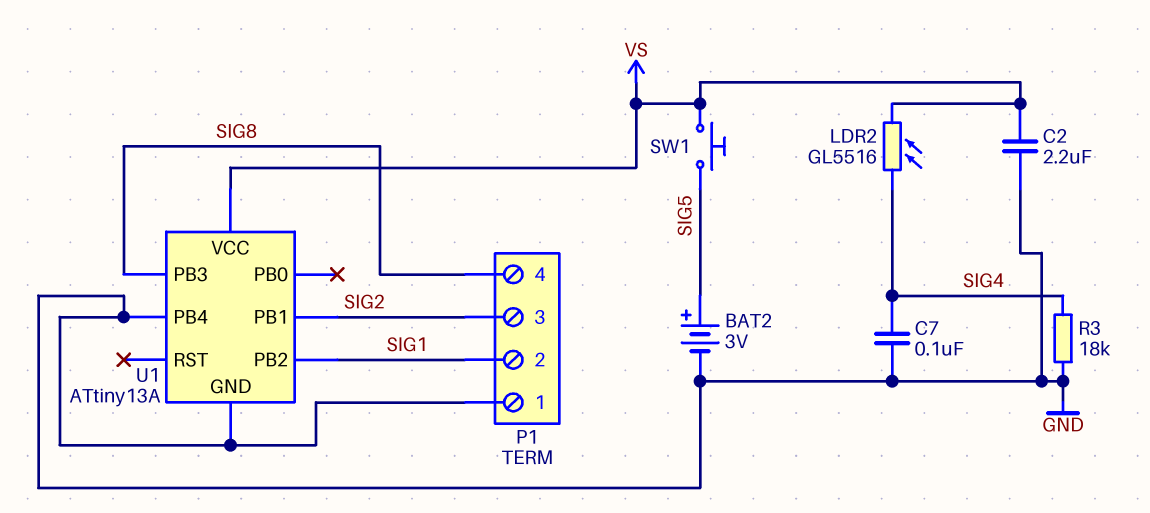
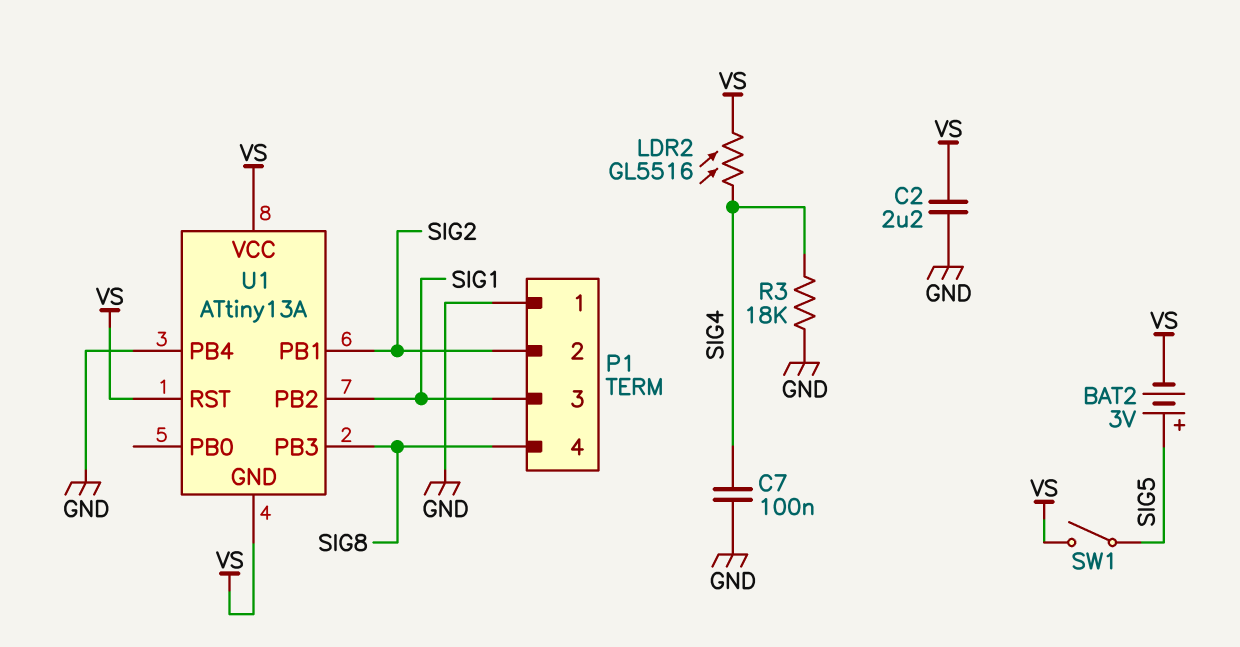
BAT2: 3V (plus SIG5, minus GND) -> 3V (plus SIG5, minus VS)
P1 pin 2: SIG1 -> SIG2
P1 pin 3: SIG2 -> SIG1
SW1: button (SIG5, VS) -> switch (SIG5, VS)
U1 pin GND: GND -> VS
U1 pin RST: none -> VS

